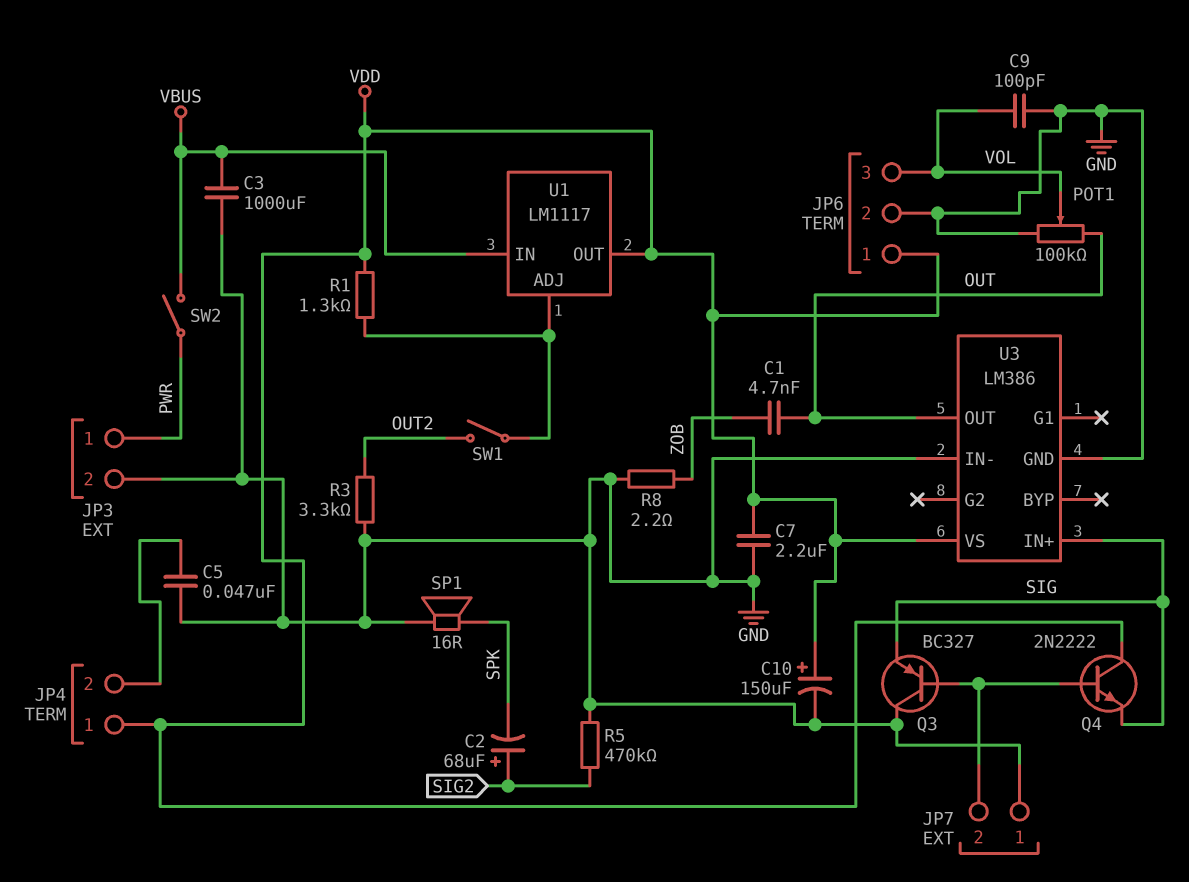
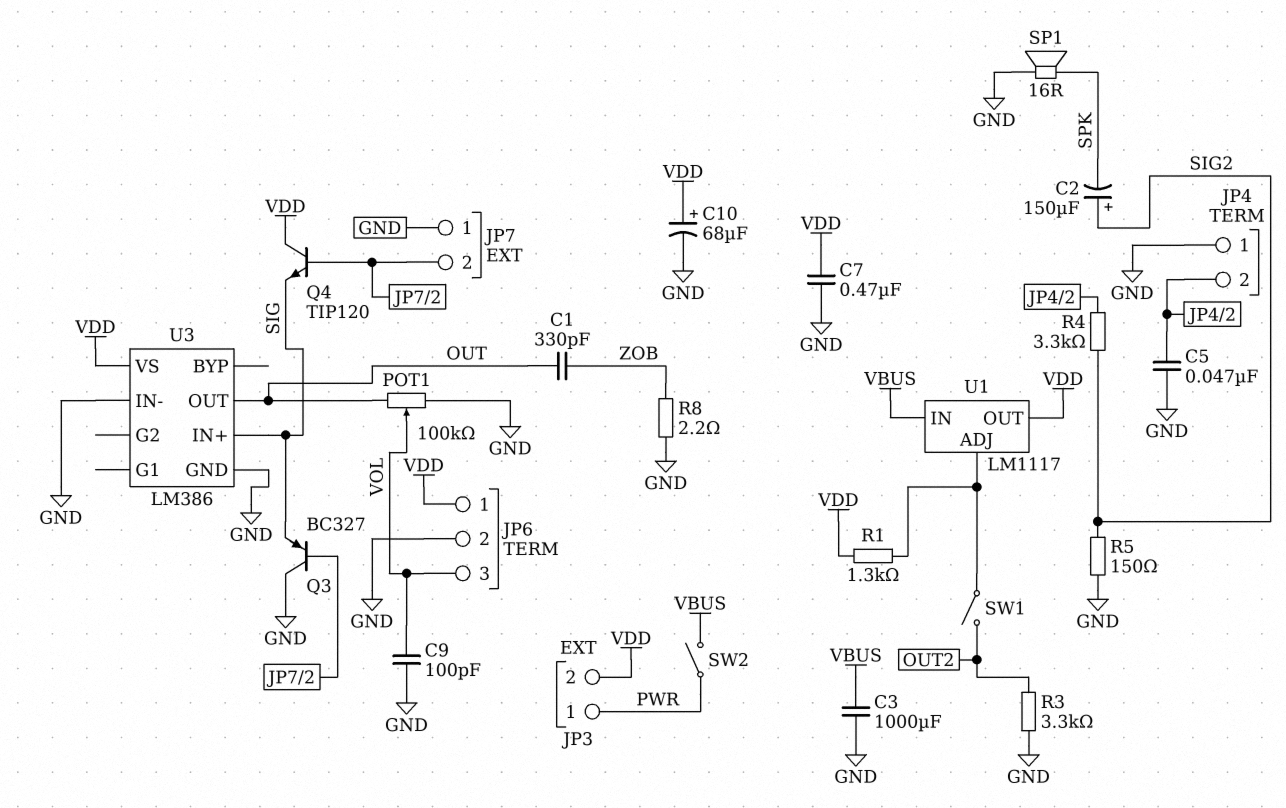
C1: 4.7nF (OUT, ZOB) -> 330pF (OUT, ZOB)
C2: 68uF (plus SIG2, minus SPK) -> 150uF (plus SIG2, minus SPK)
C7: 2.2uF (GND, VDD) -> 470nF (GND, VDD)
C10: 150uF (plus VDD, minus GND) -> 68uF (plus VDD, minus GND)
JP3 pin 2: GND -> VDD
JP4 pin 1: VDD -> GND
Q4: NPN 2N2222 (B JP7/2, C VDD, E SIG) -> NPN TIP120 (B JP7/2, C VDD, E SIG)
R4: none -> 3.3k (JP4/2, SIG2)
R5: 470k (GND, SIG2) -> 150 (GND, SIG2)

